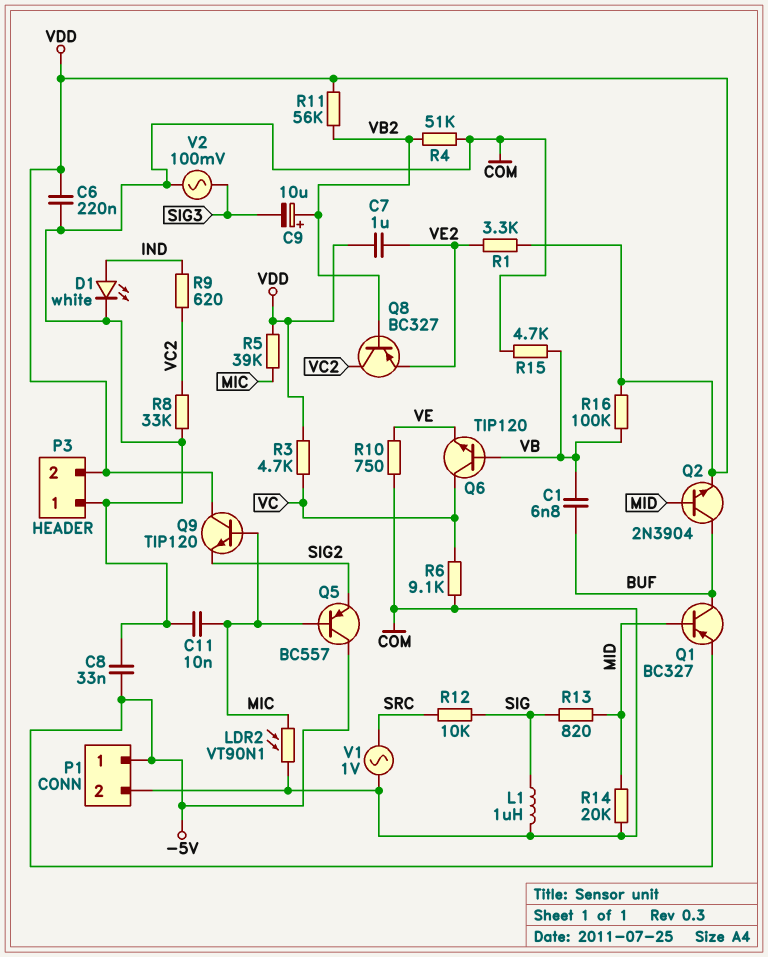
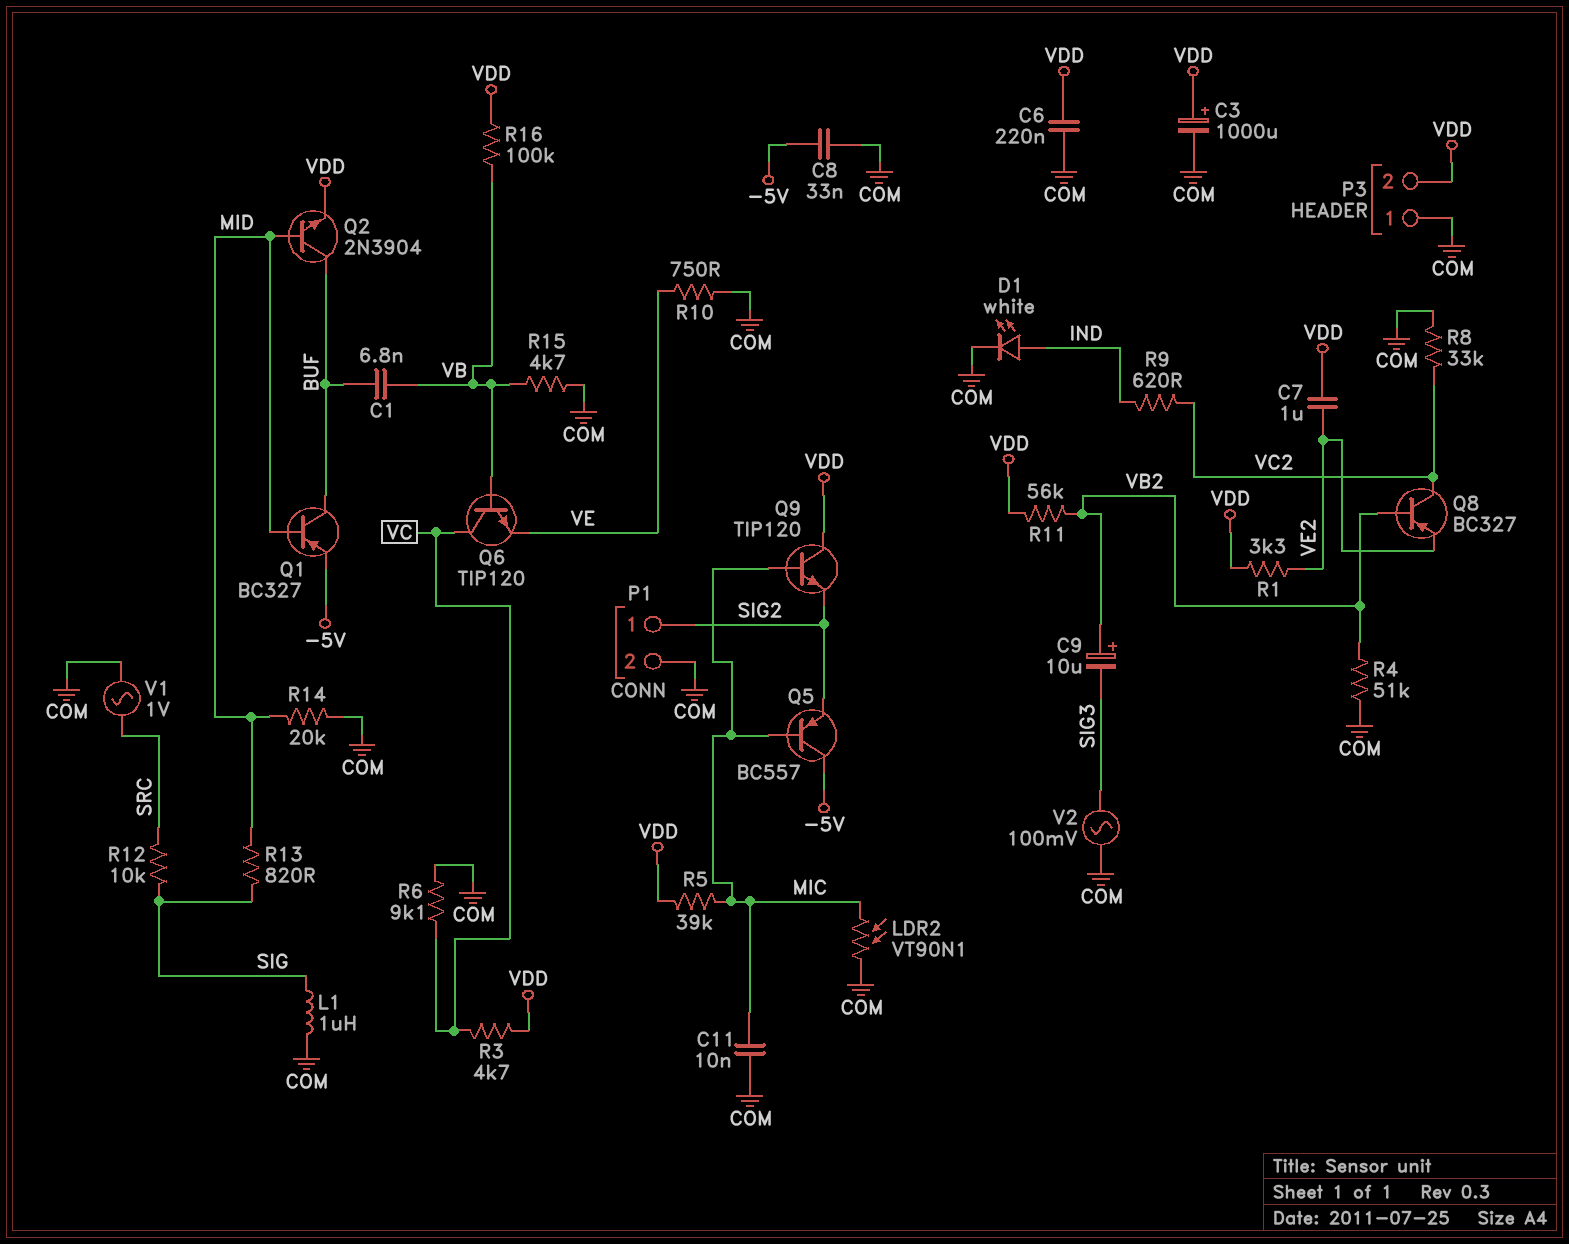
C3: none -> 1000uF (plus VDD, minus COM)
P1 pin 1: -5V -> SIG2

